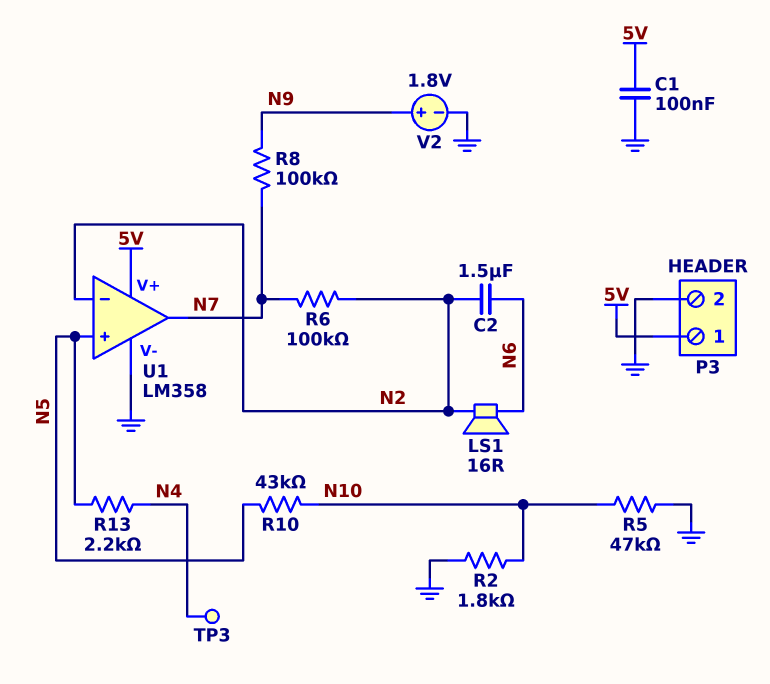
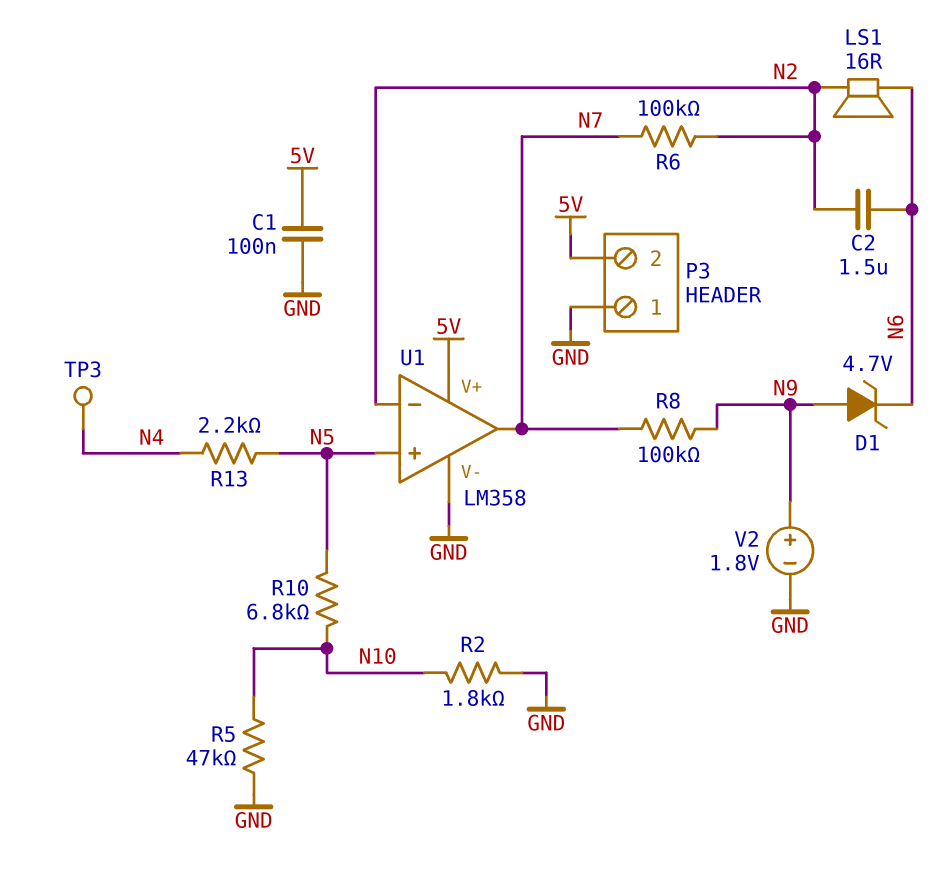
D1: none -> zener 4.7V (A N9, K N6)
P3 pin 1: 5V -> GND
P3 pin 2: GND -> 5V
R10: 43k (N5, N10) -> 6.8k (N5, N10)

